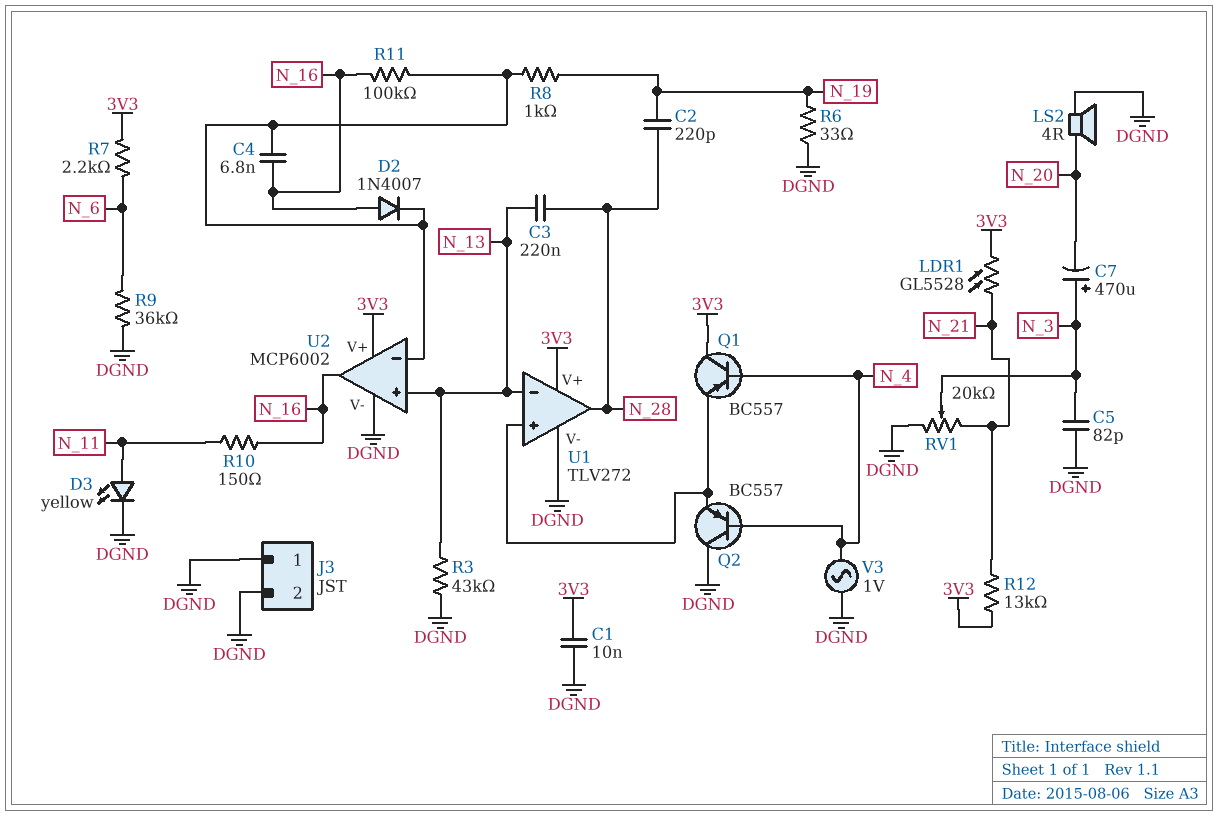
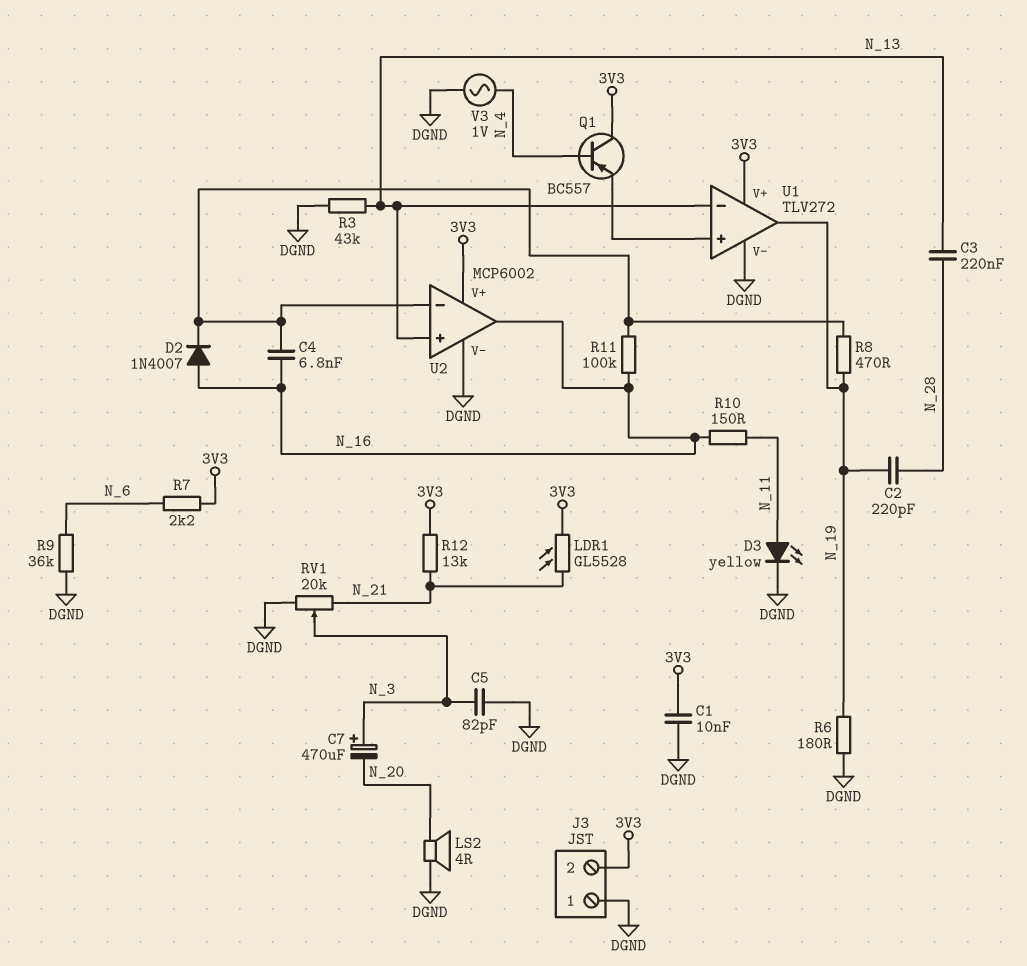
J3 pin 2: DGND -> 3V3
Q2: PNP BC557 (B N_4, C DGND, E U1/in+) -> none
R6: 33 (DGND, N_19) -> 180 (DGND, N_19)
R8: 1k (N_19, U2/in-) -> 470 (N_19, U2/in-)
U1 pin out: N_28 -> N_19

